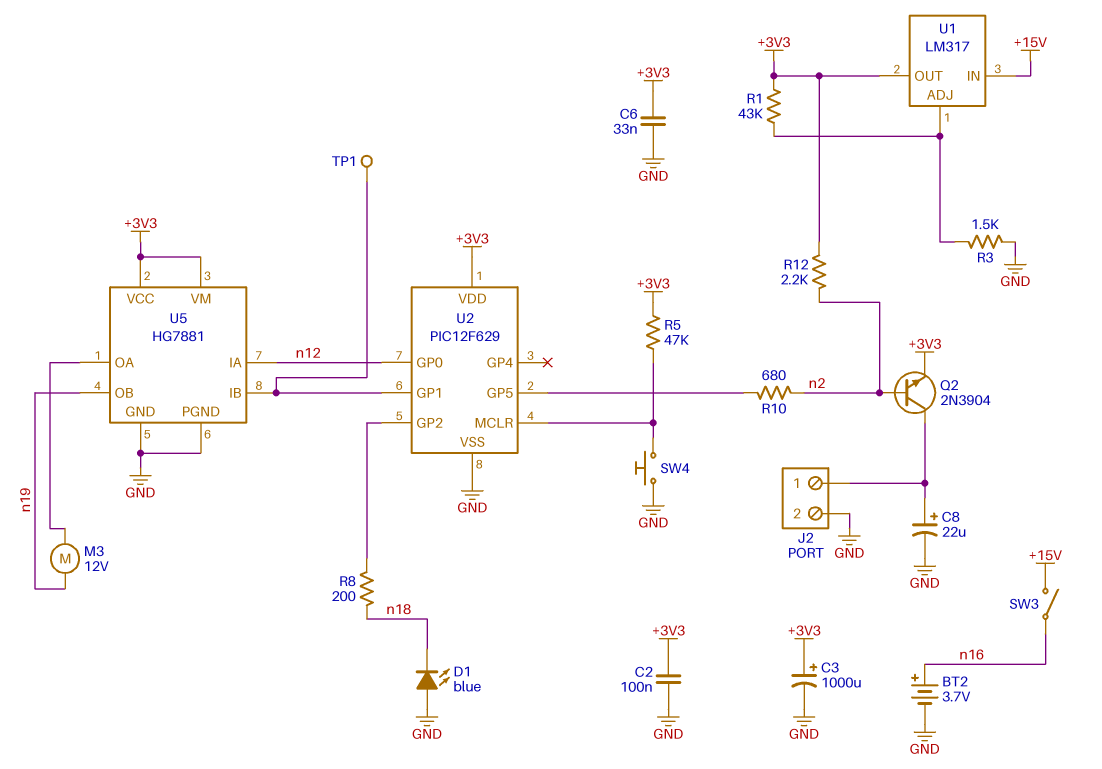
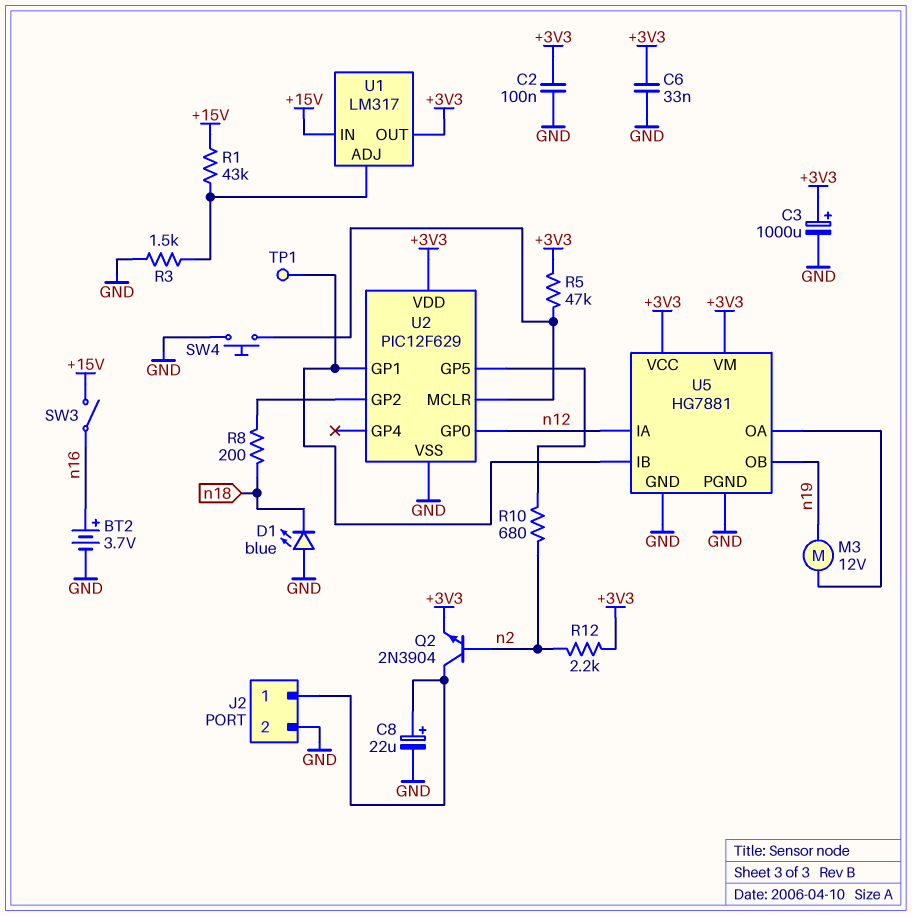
R1: 43k (+3V3, U1/ADJ) -> 43k (+15V, U1/ADJ)

